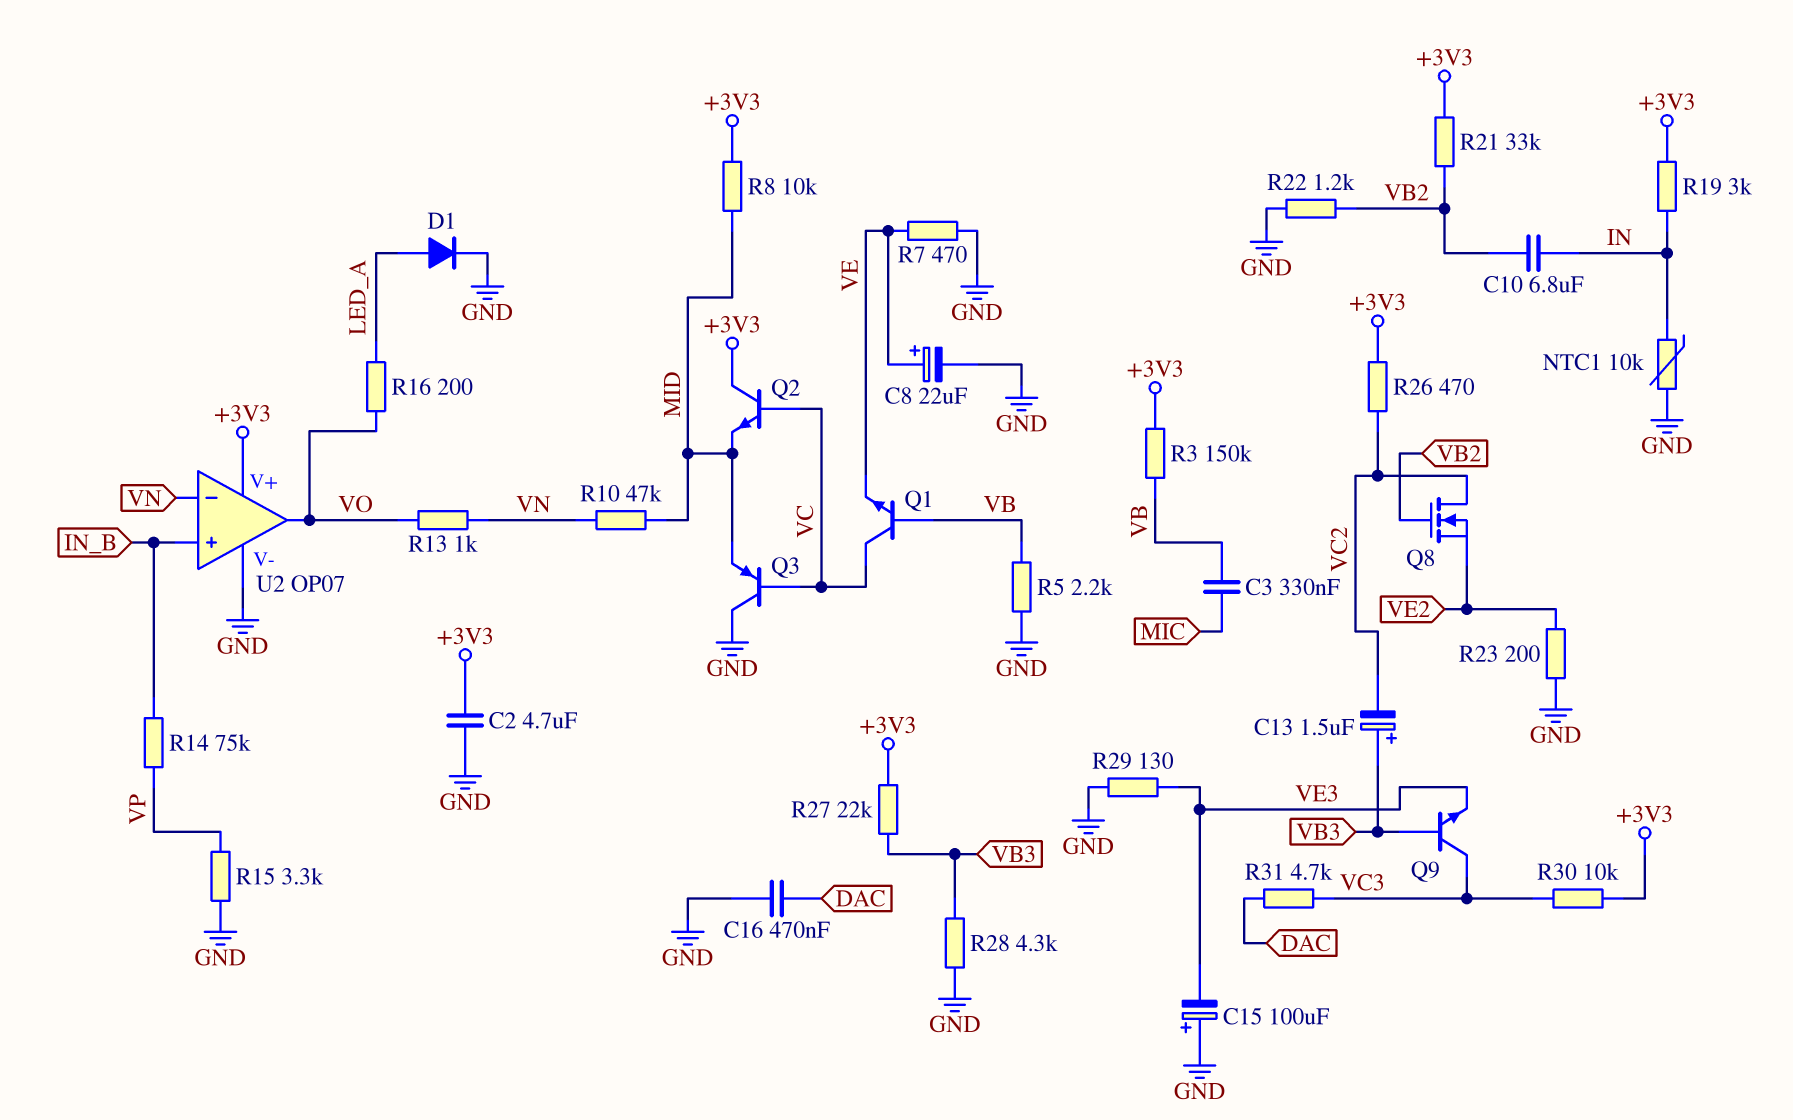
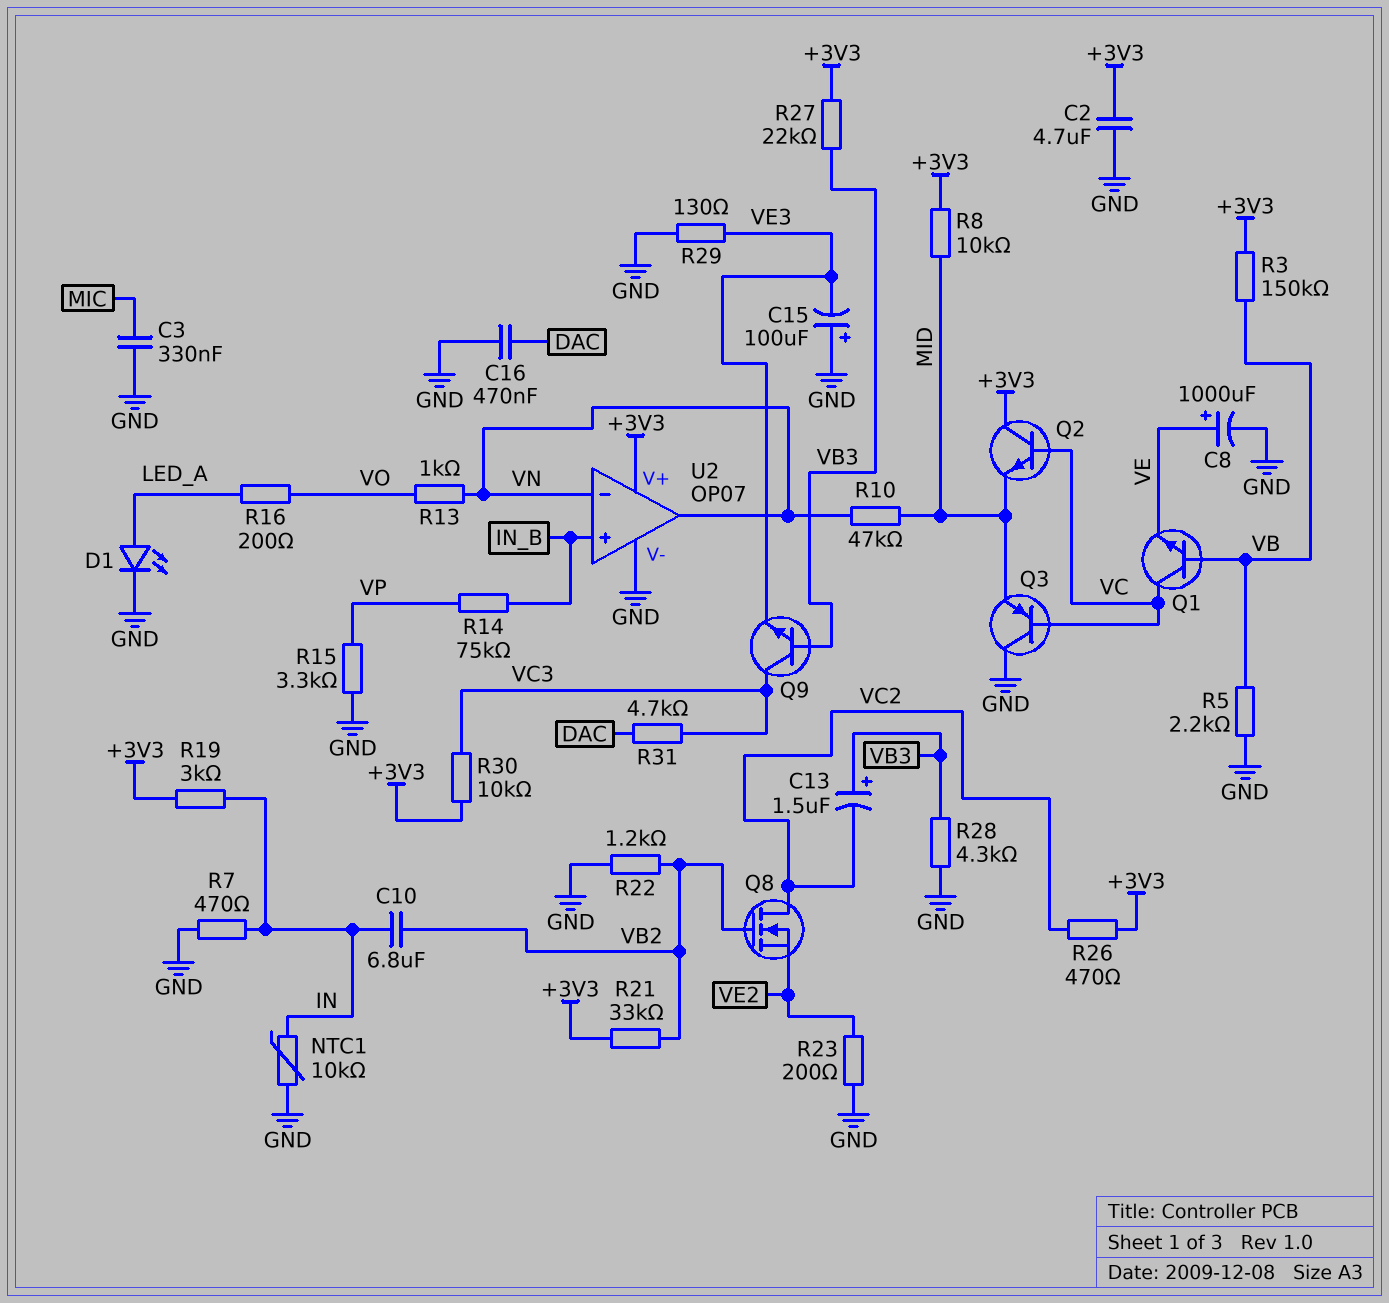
C3: 330nF (MIC, VB) -> 330nF (GND, MIC)
C8: 22uF (plus VE, minus GND) -> 1000uF (plus VE, minus GND)
D1: diode (A LED_A, K GND) -> LED (A LED_A, K GND)
R7: 470 (GND, VE) -> 470 (GND, IN)
U2 pin out: VO -> VN

